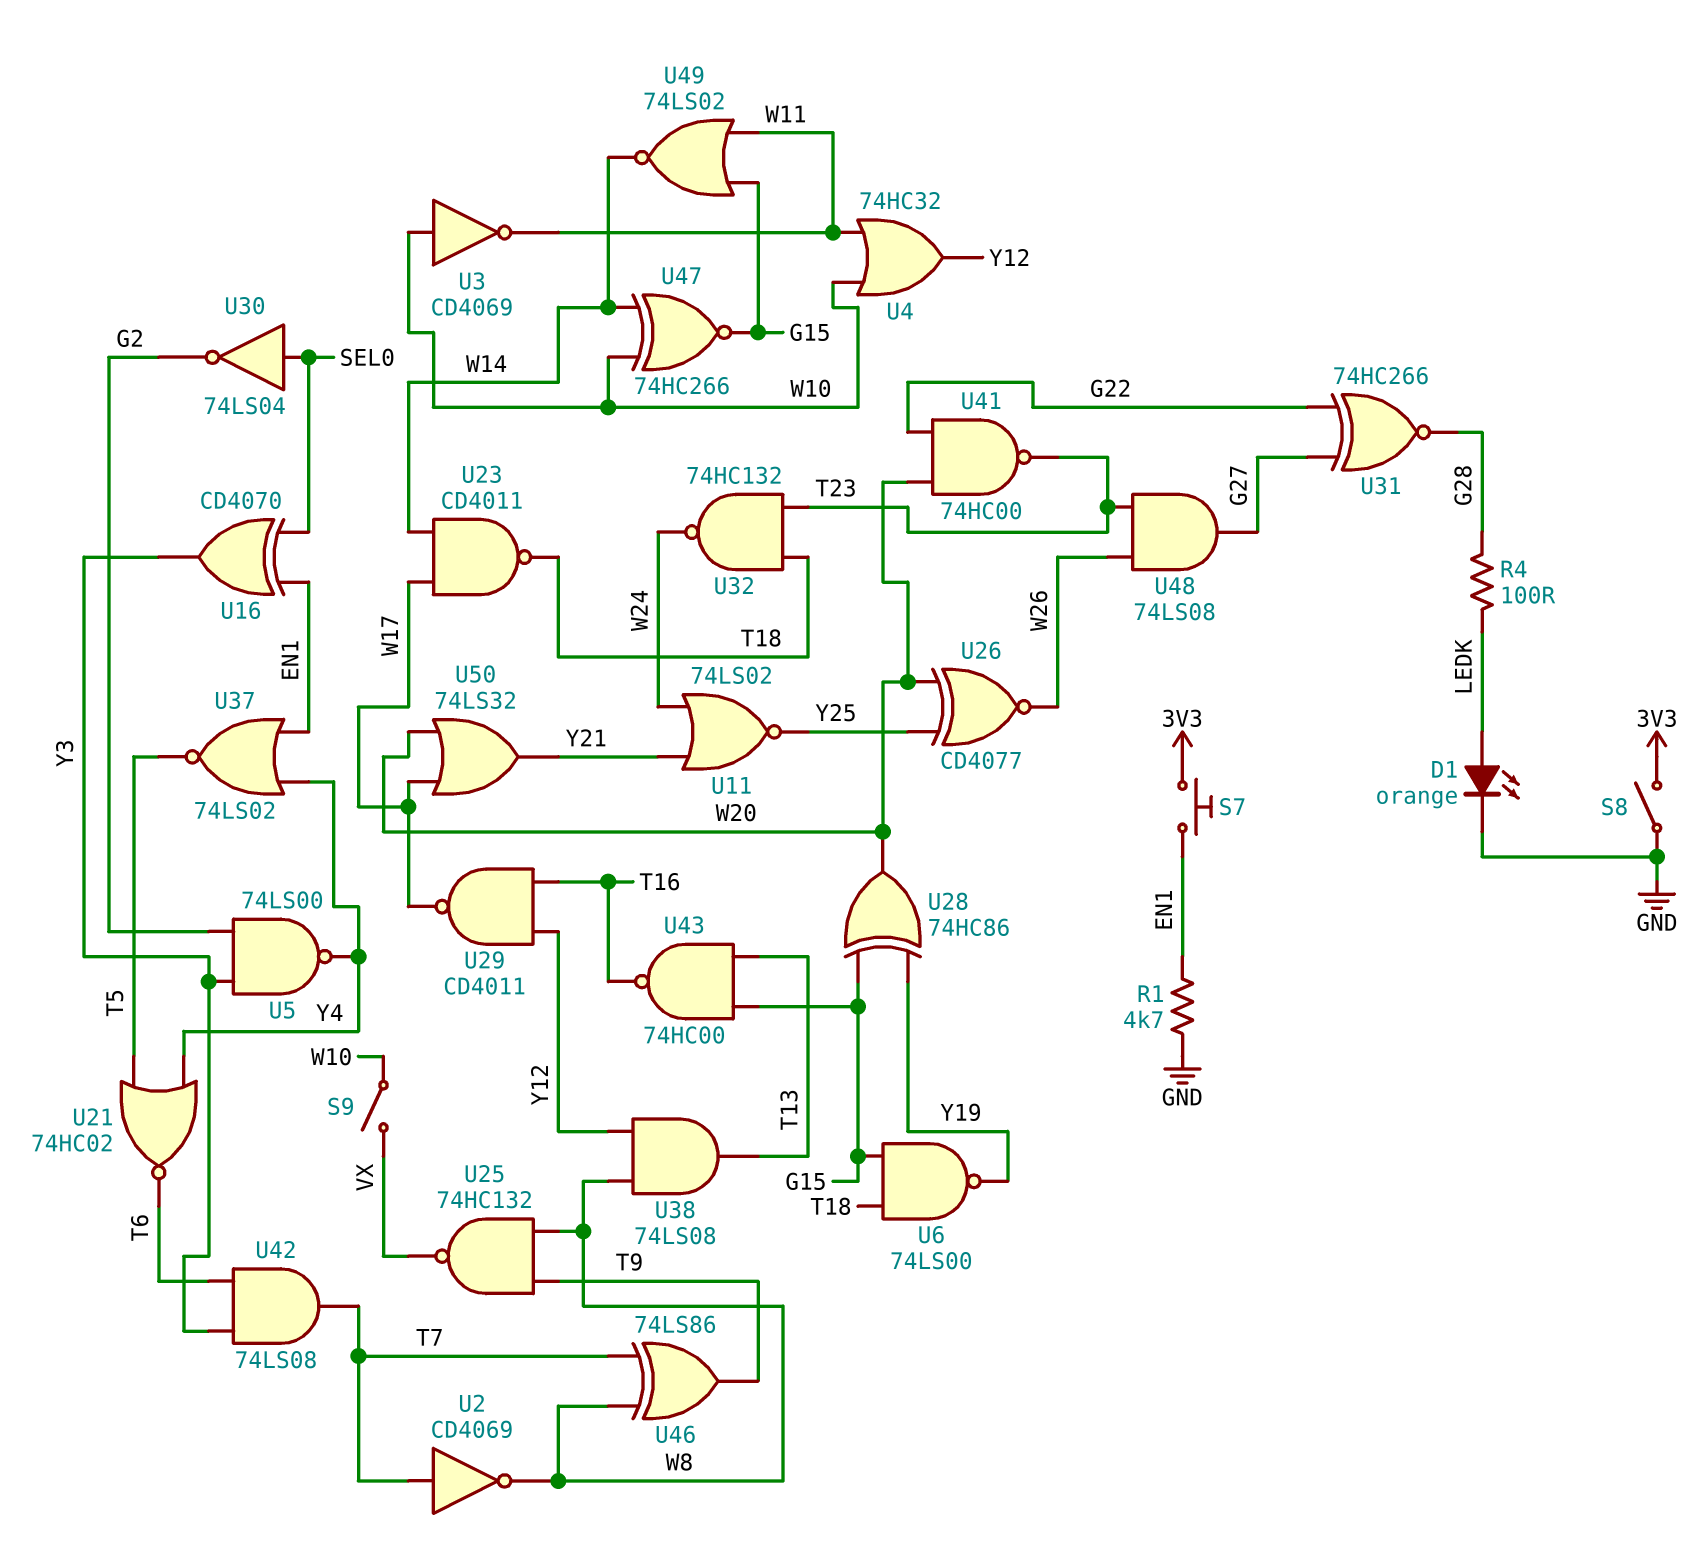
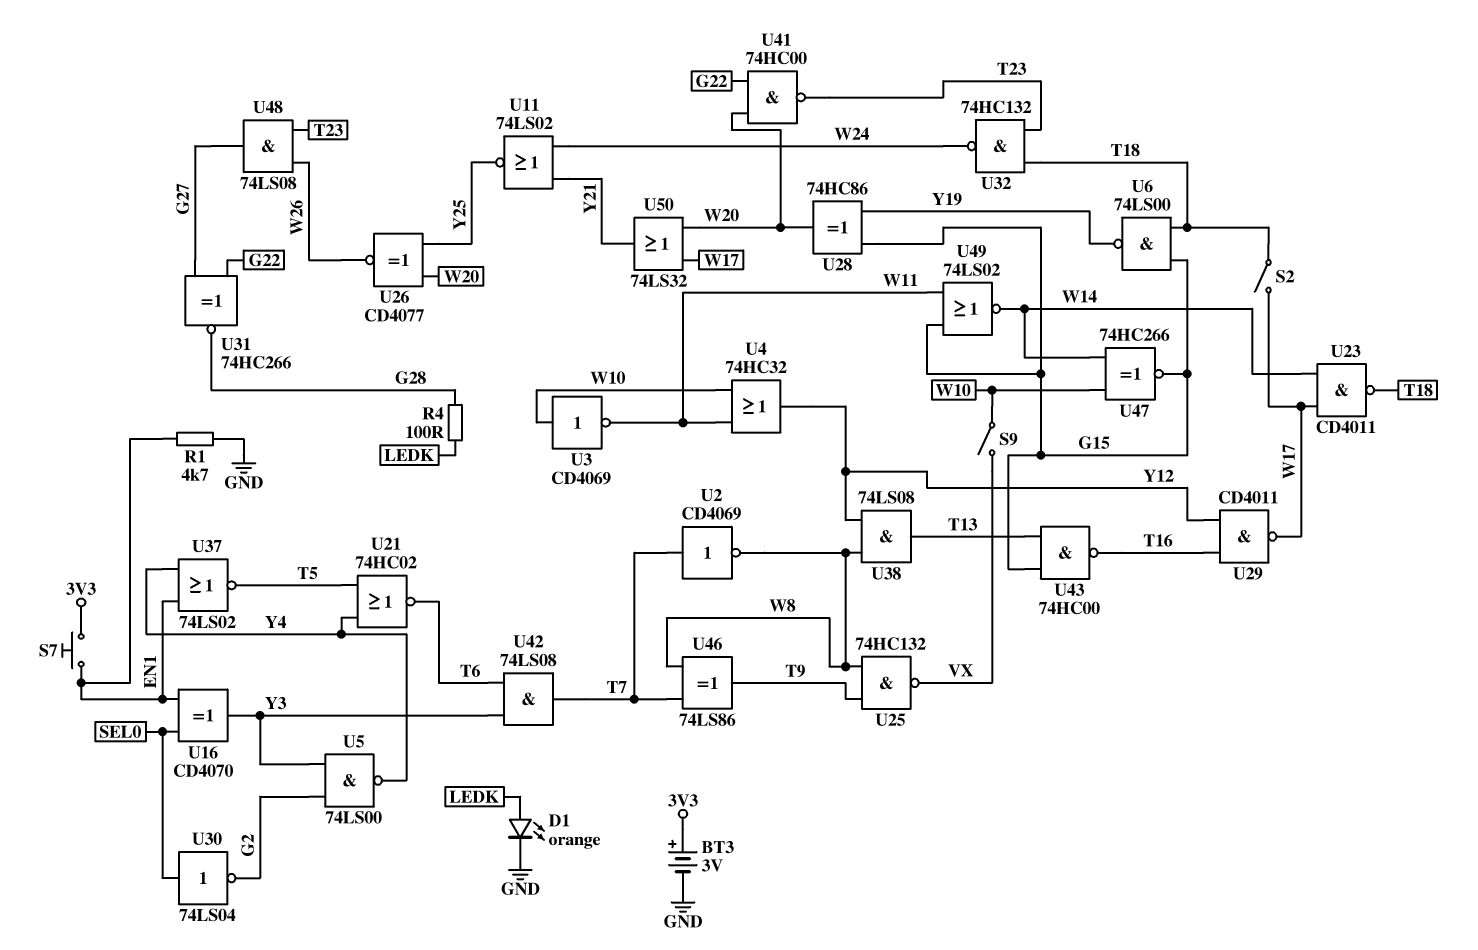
BT3: none -> 3V (plus 3V3, minus GND)
S2: none -> switch (T18, W17)
S8: switch (3V3, GND) -> none

